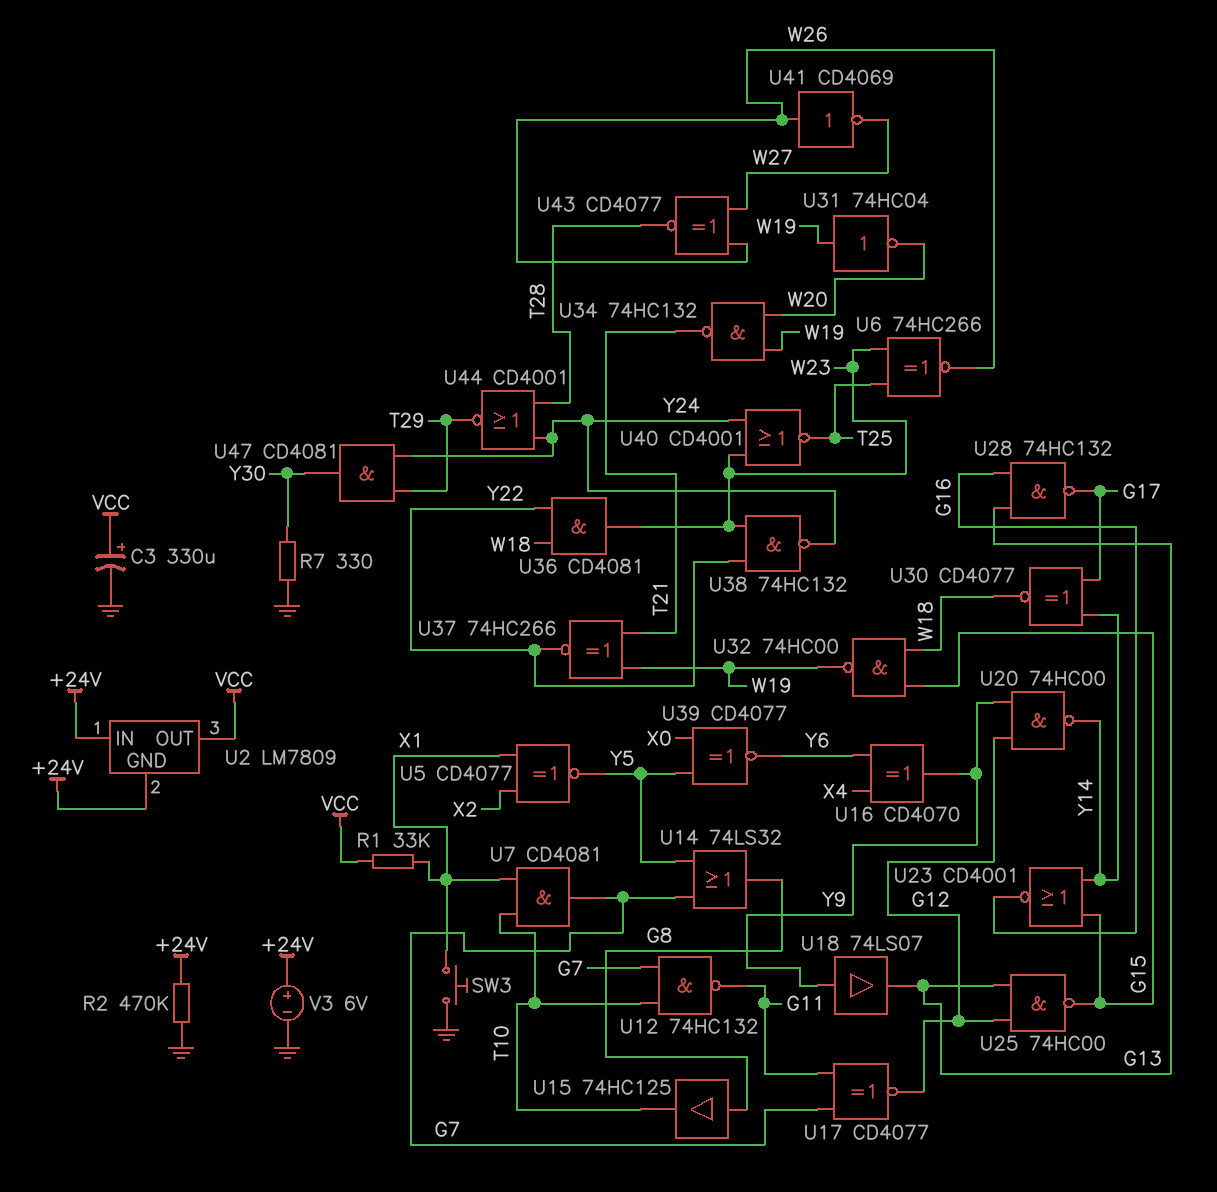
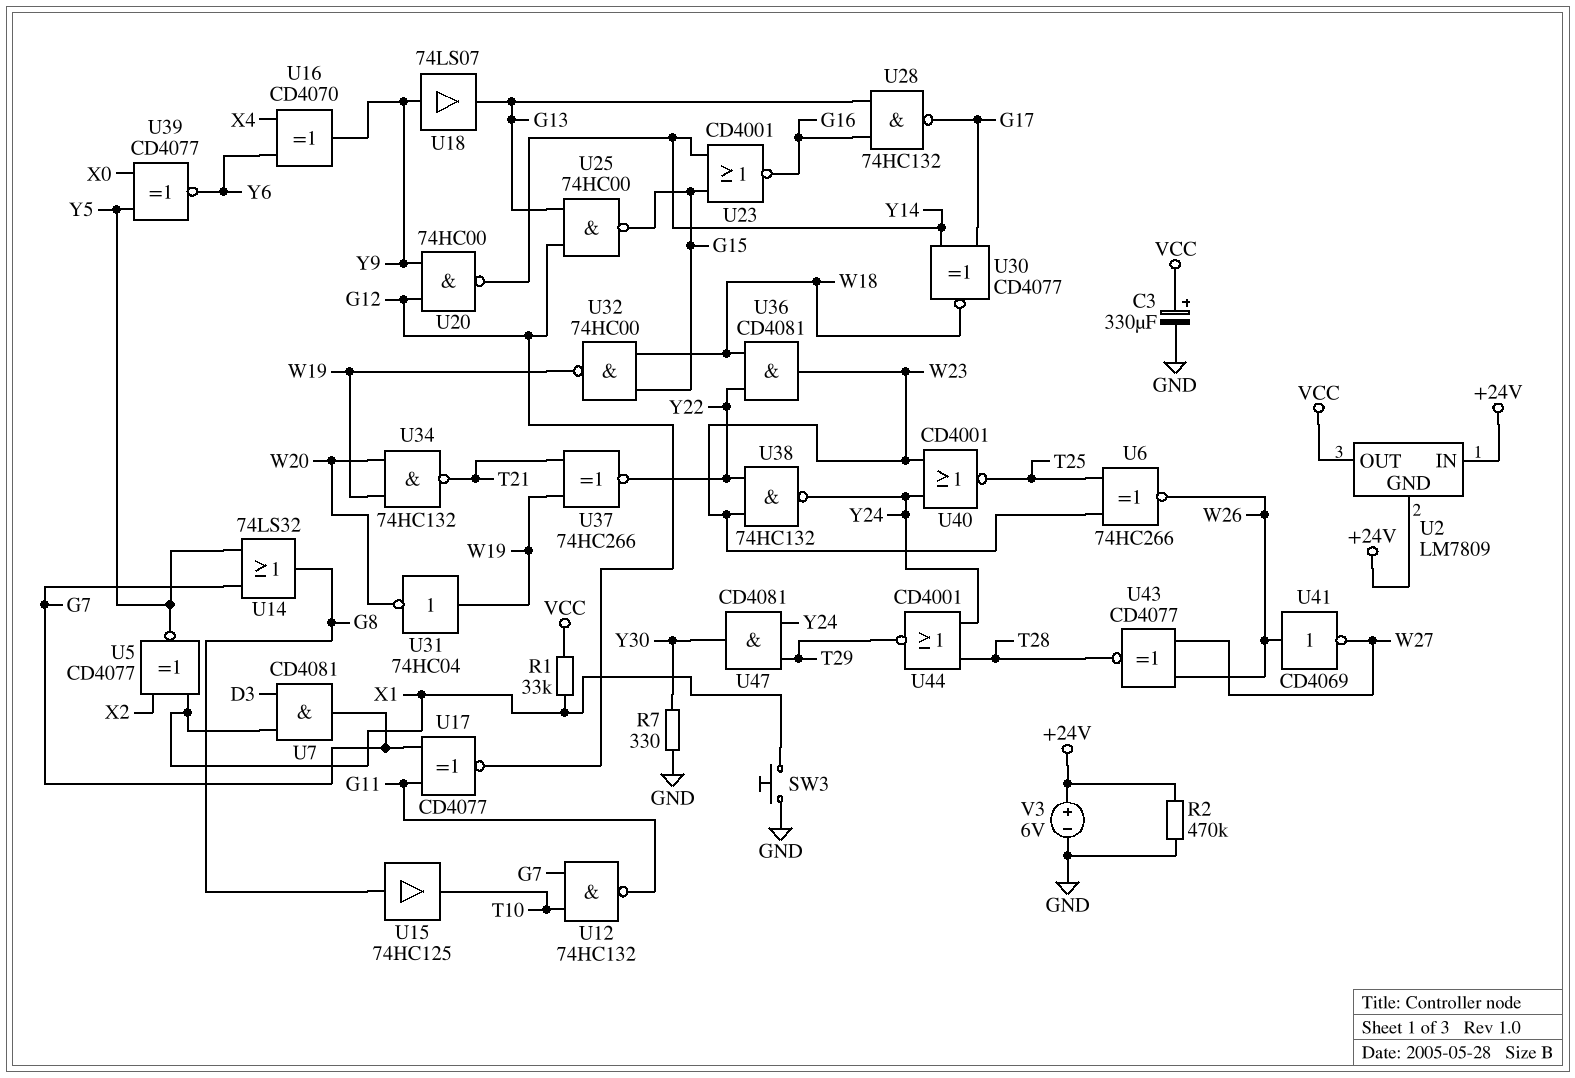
U7: AND CD4081 (in T10, in X1, out G7) -> AND CD4081 (in D3, in X1, out G7)

